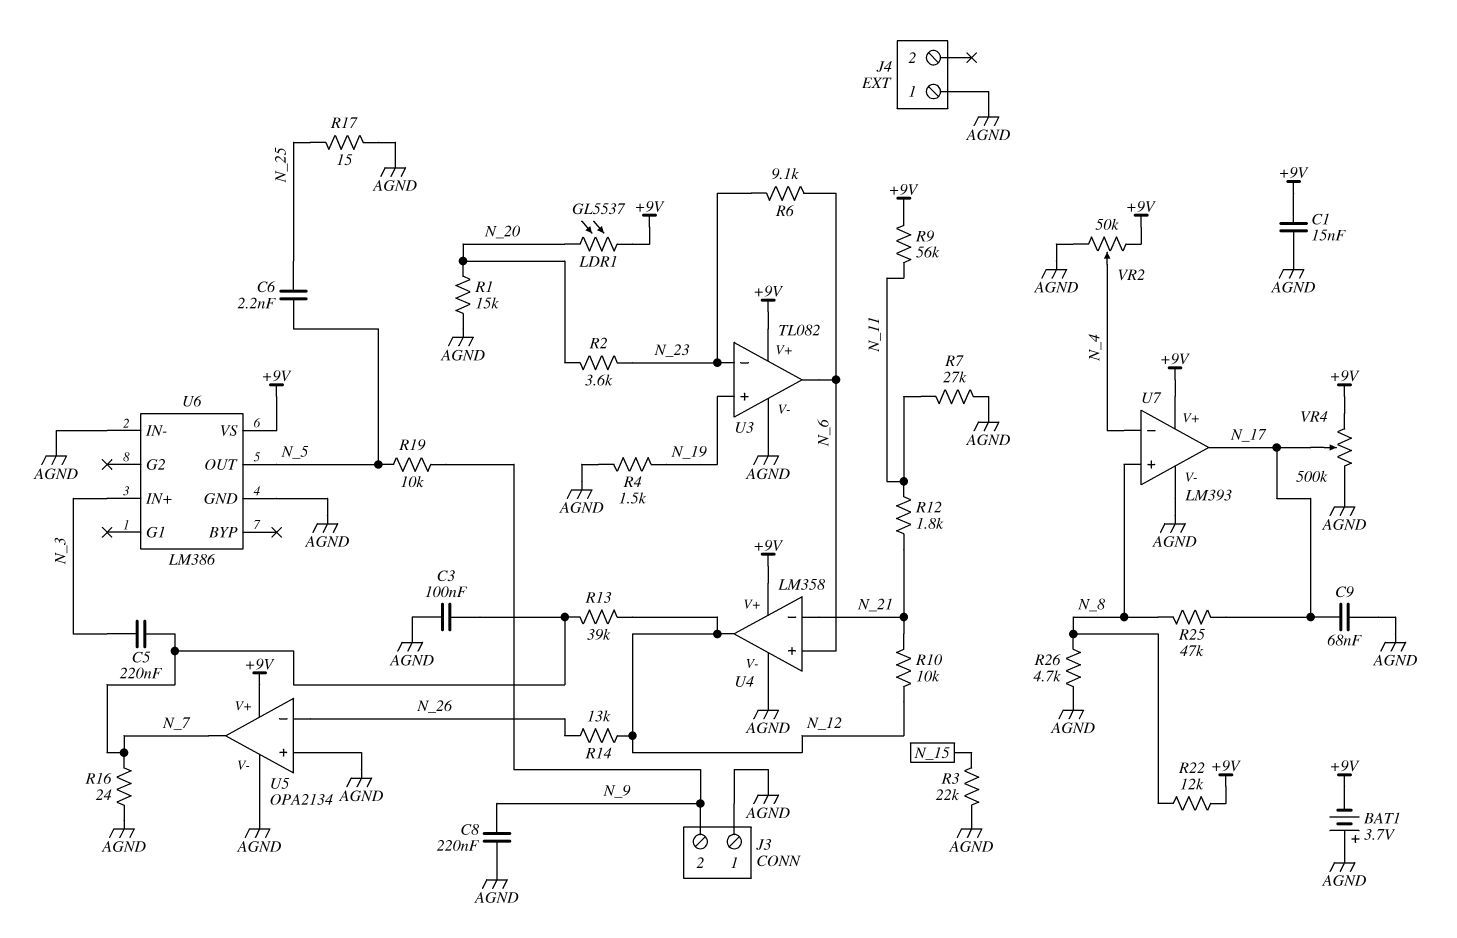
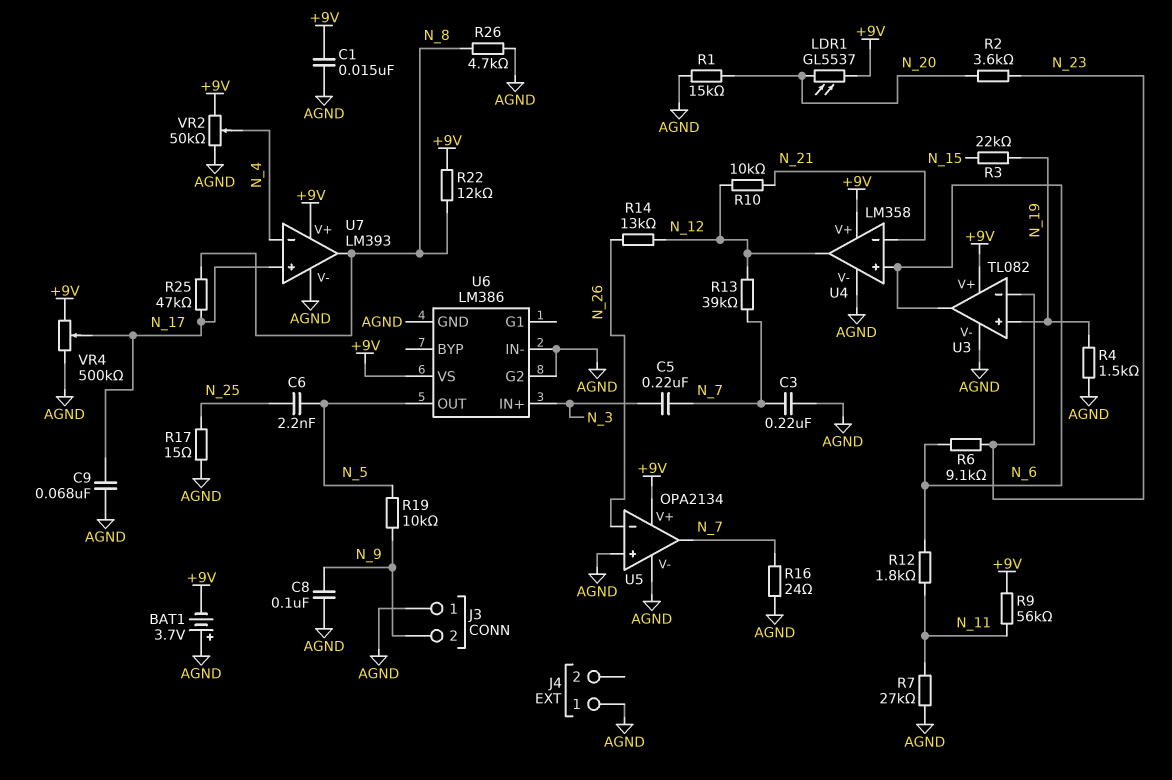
C3: 100nF (AGND, N_7) -> 220nF (AGND, N_7)
C8: 220nF (AGND, N_9) -> 100nF (AGND, N_9)
R3: 22k (AGND, N_15) -> 22k (N_15, N_19)
R12: 1.8k (N_11, N_21) -> 1.8k (N_6, N_11)
U6 pin G2: none -> AGND
U7 pin in+: N_8 -> N_17
U7 pin out: N_17 -> N_8

